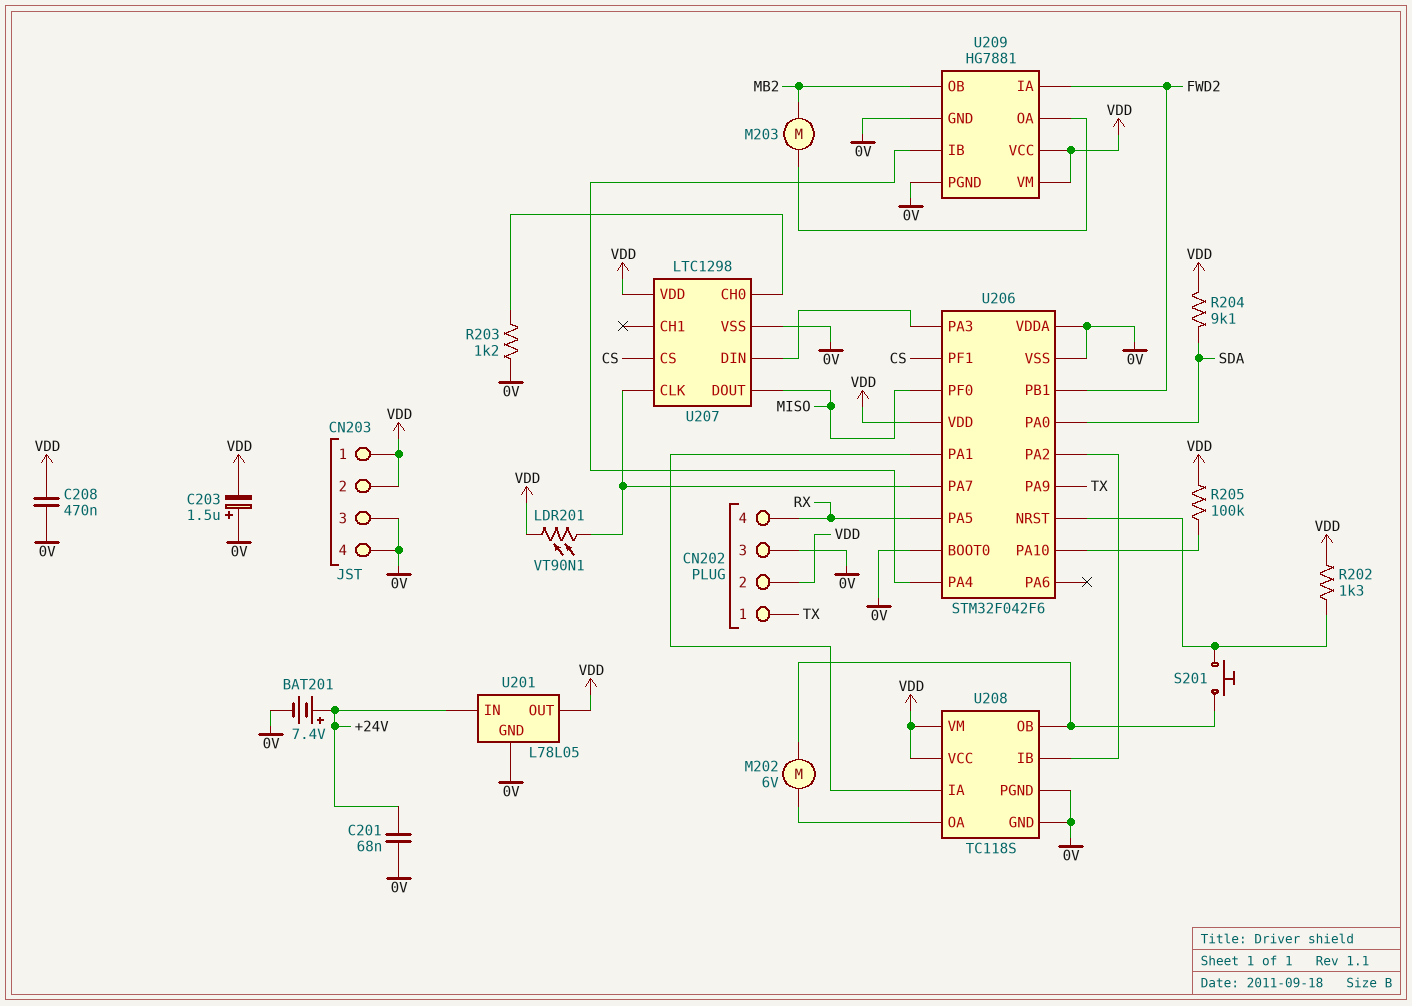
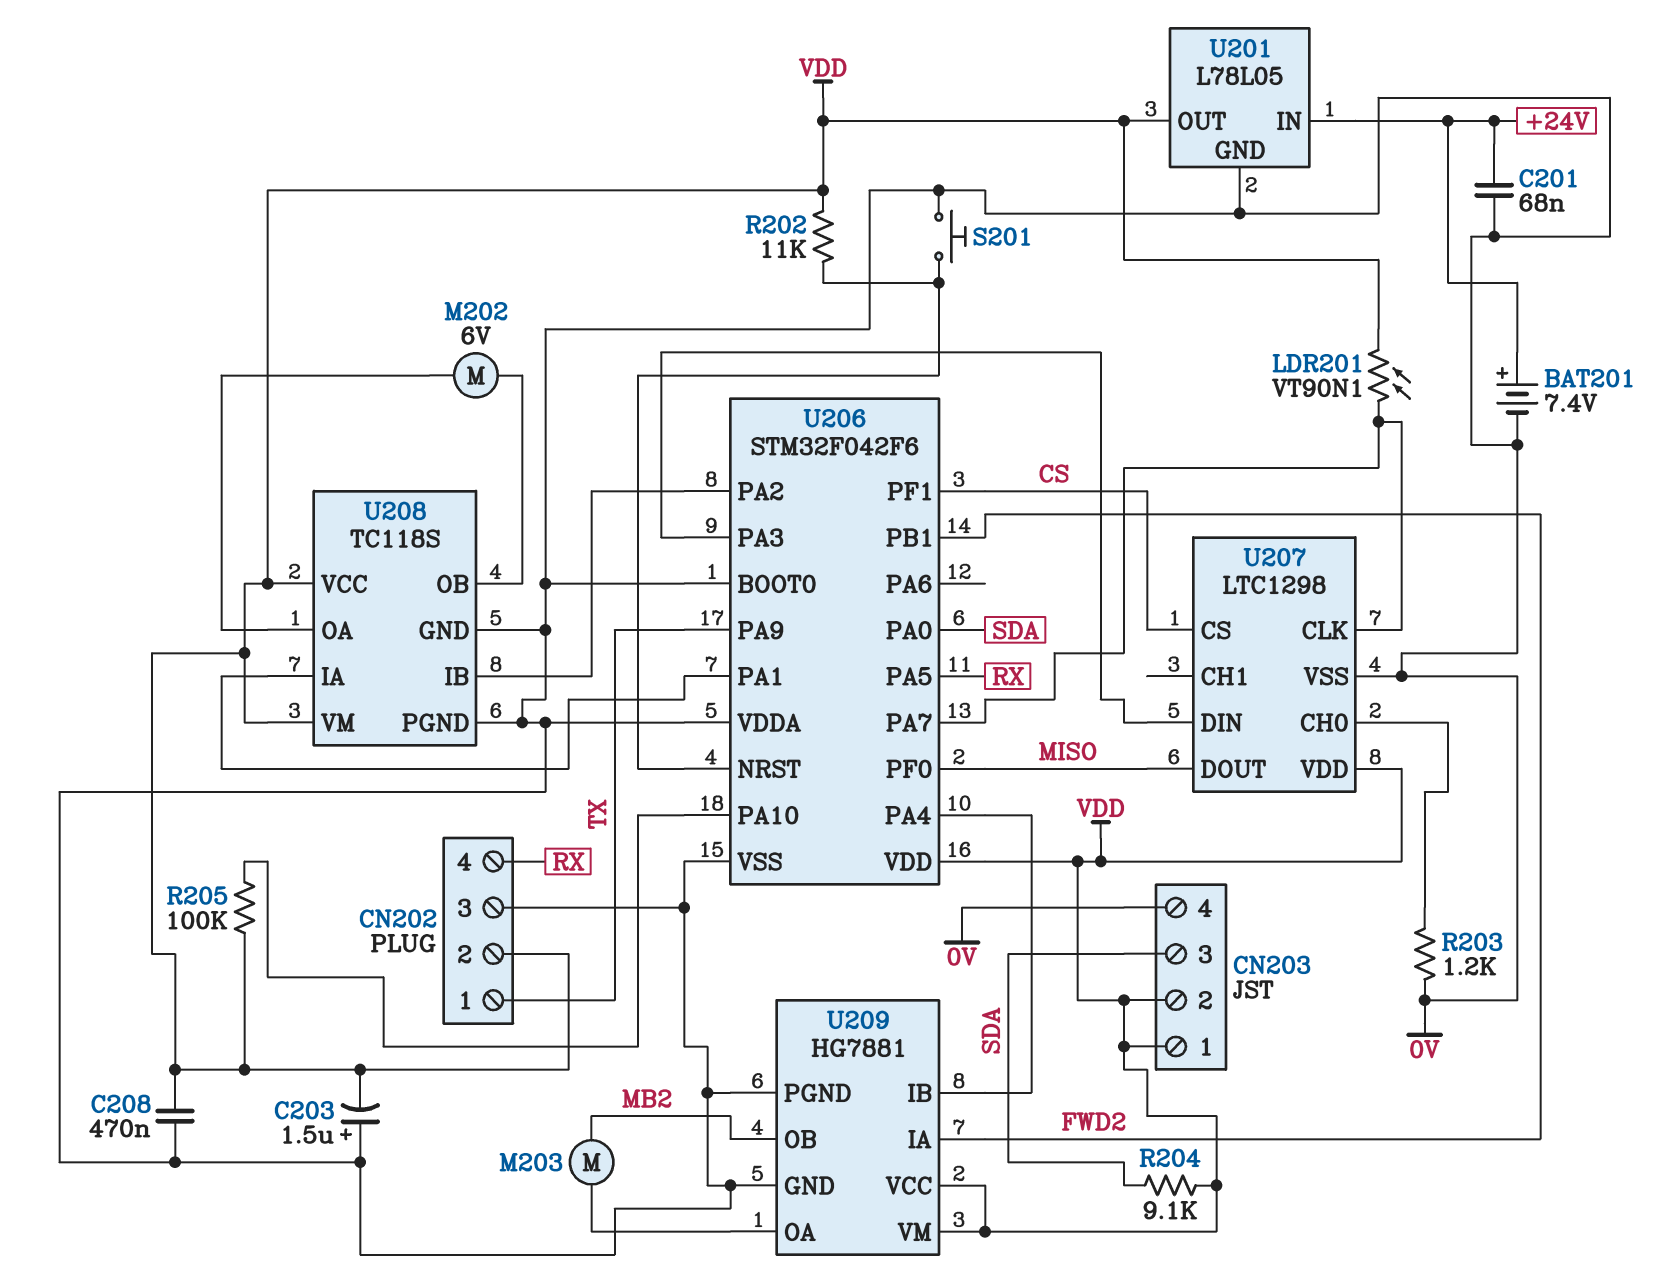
CN203 pin 3: 0V -> SDA
R202: 1.3k (U206/NRST, VDD) -> 11k (U206/NRST, VDD)
S201: button (U206/NRST, U208/OB) -> button (0V, U206/NRST)

